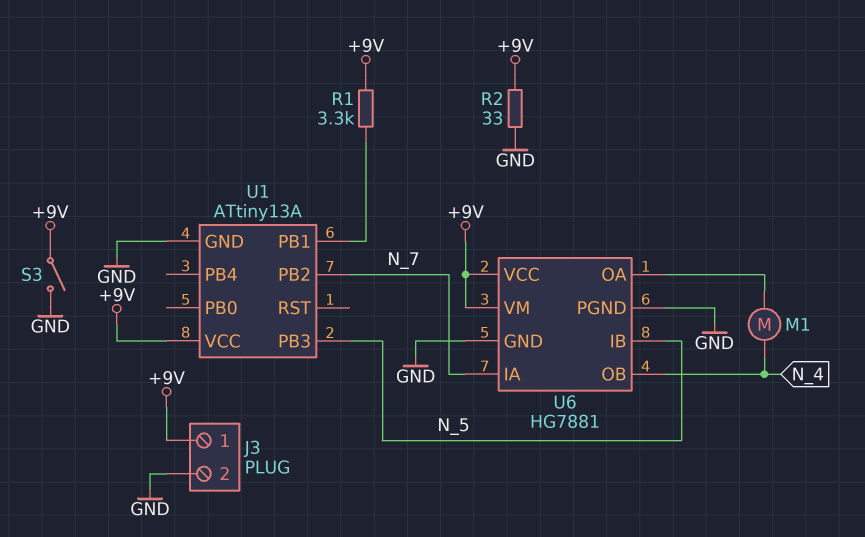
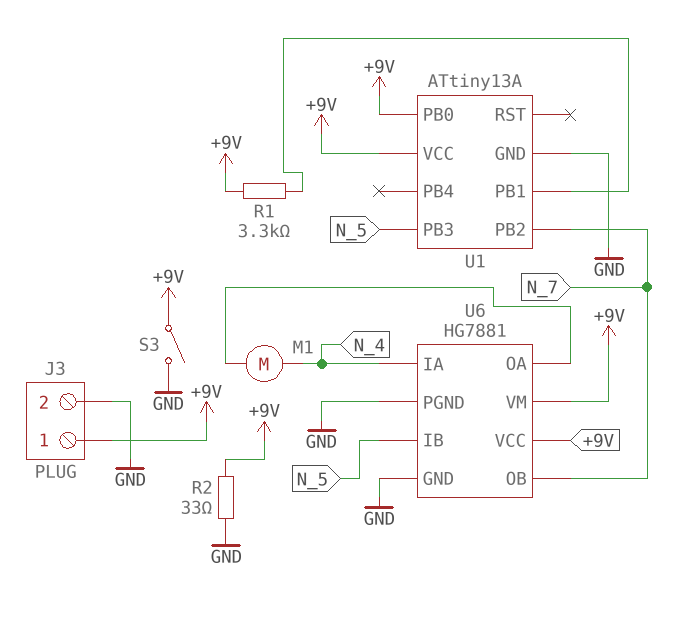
U1 pin PB0: none -> +9V
U6 pin IA: N_7 -> N_4
U6 pin OB: N_4 -> N_7

